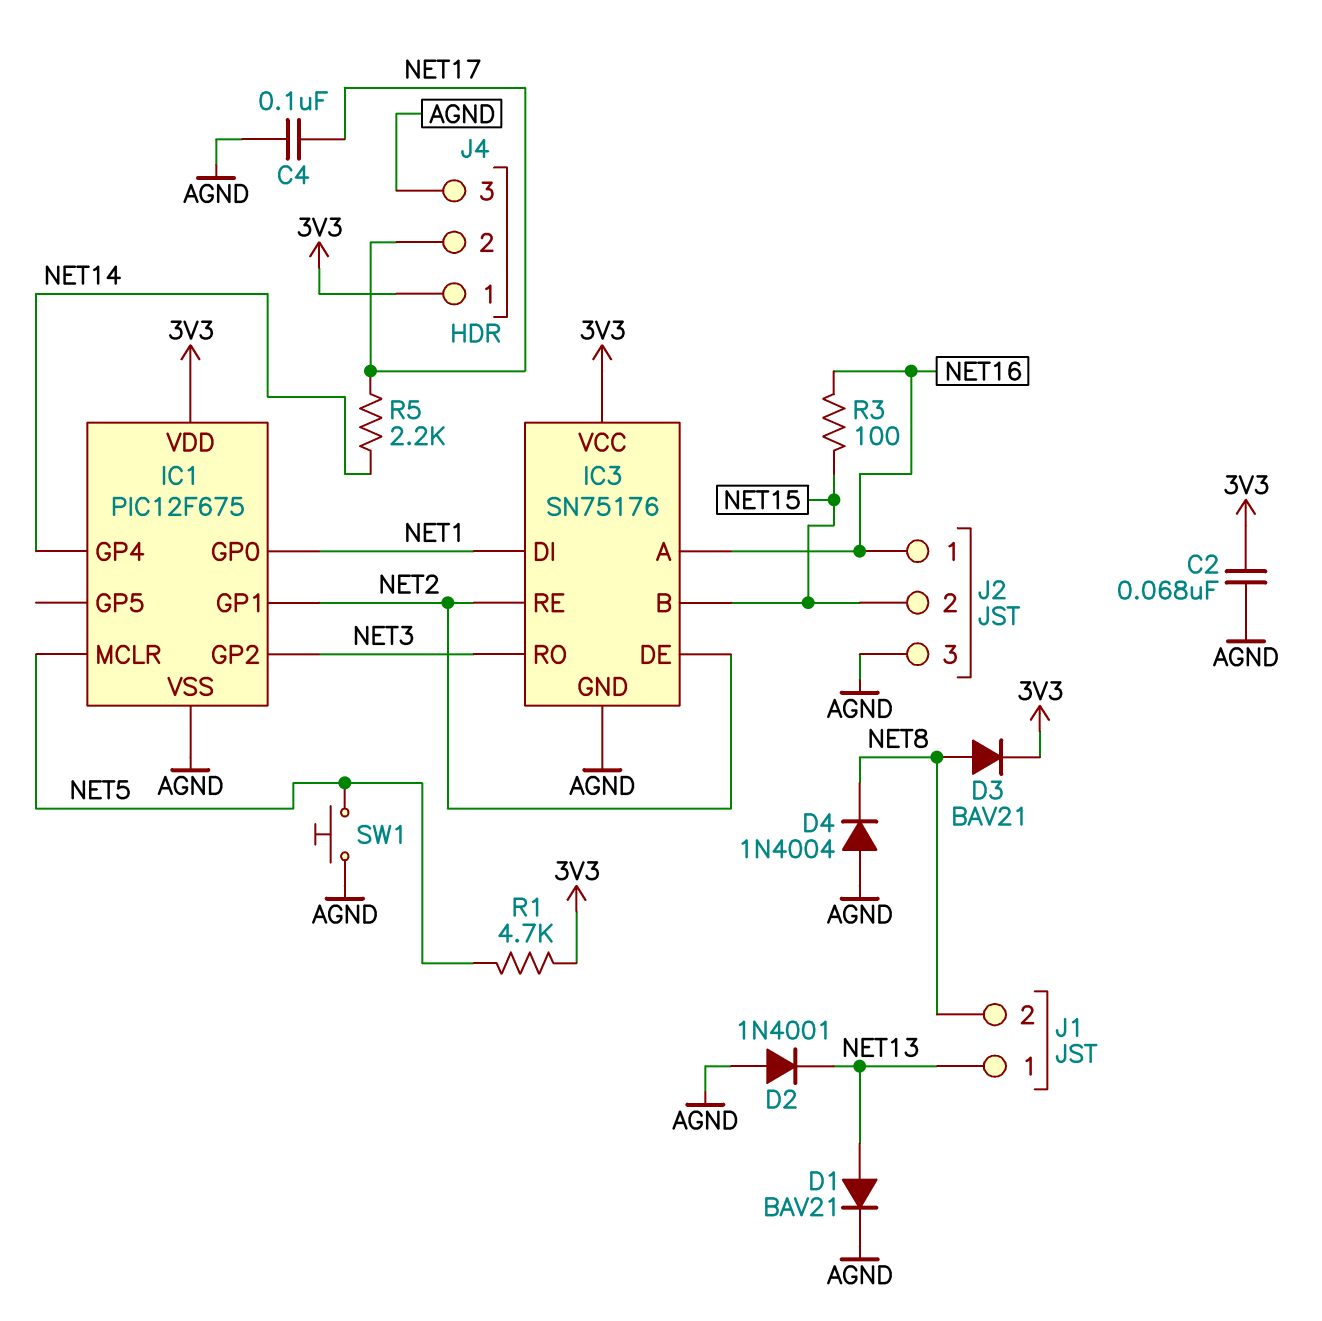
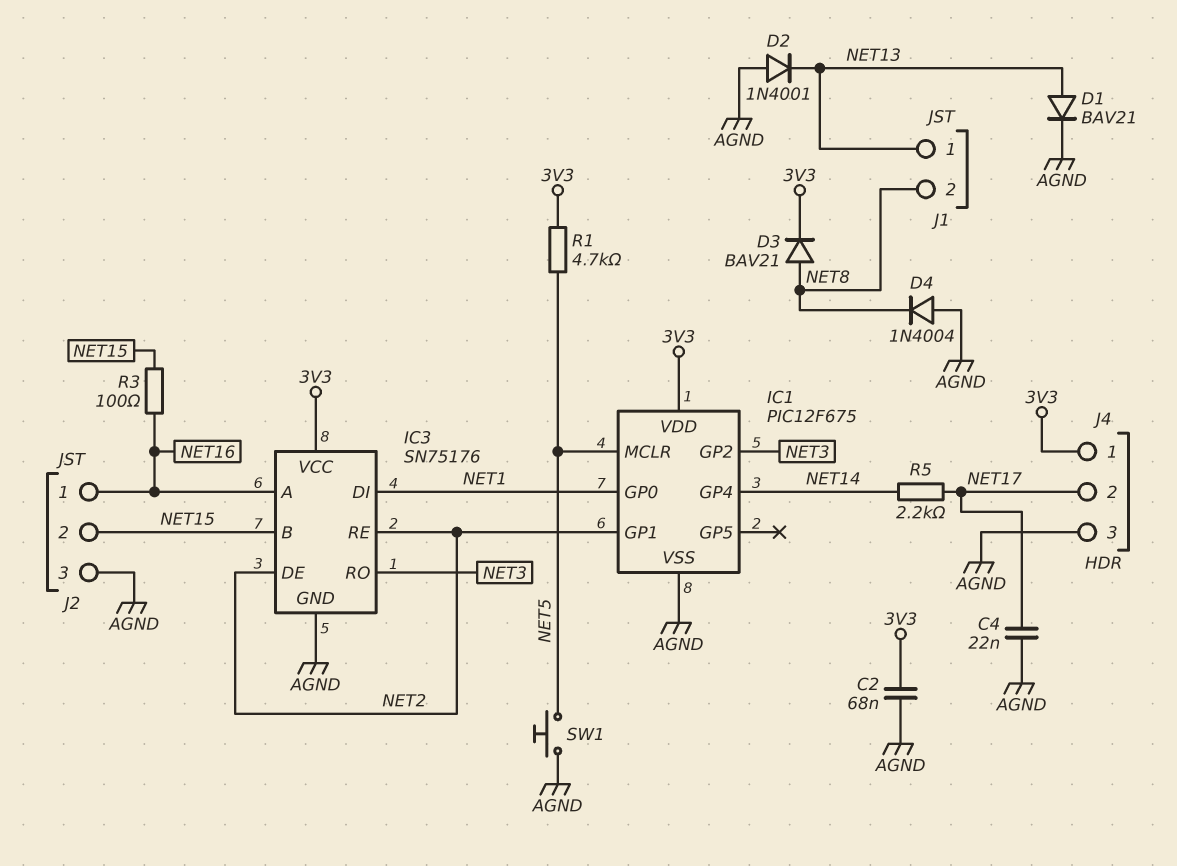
C4: 100nF (AGND, NET17) -> 22nF (AGND, NET17)

